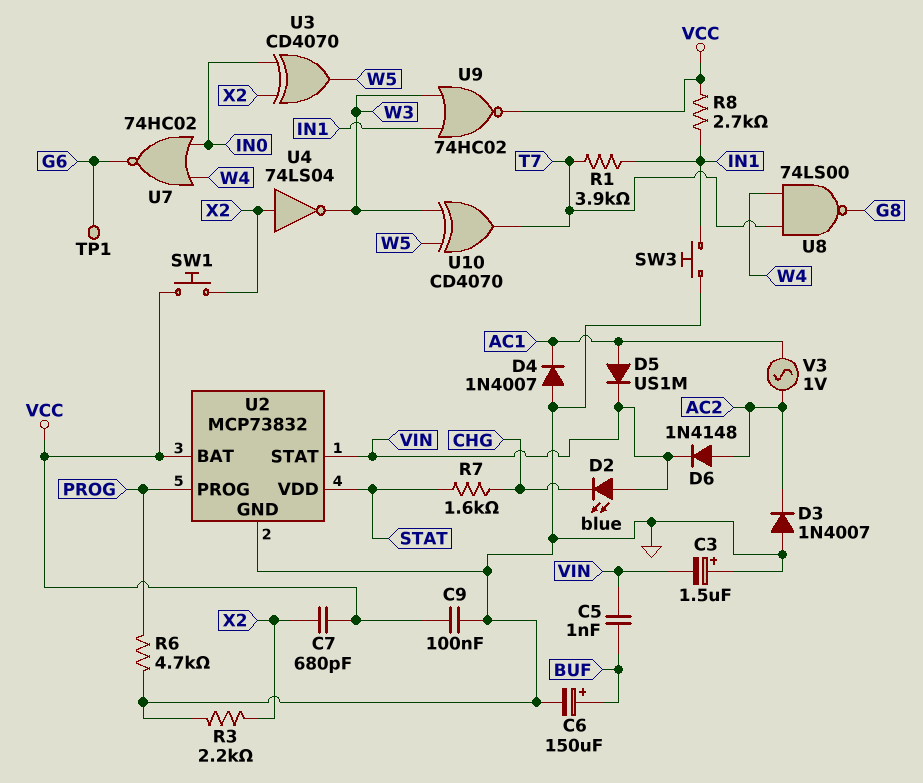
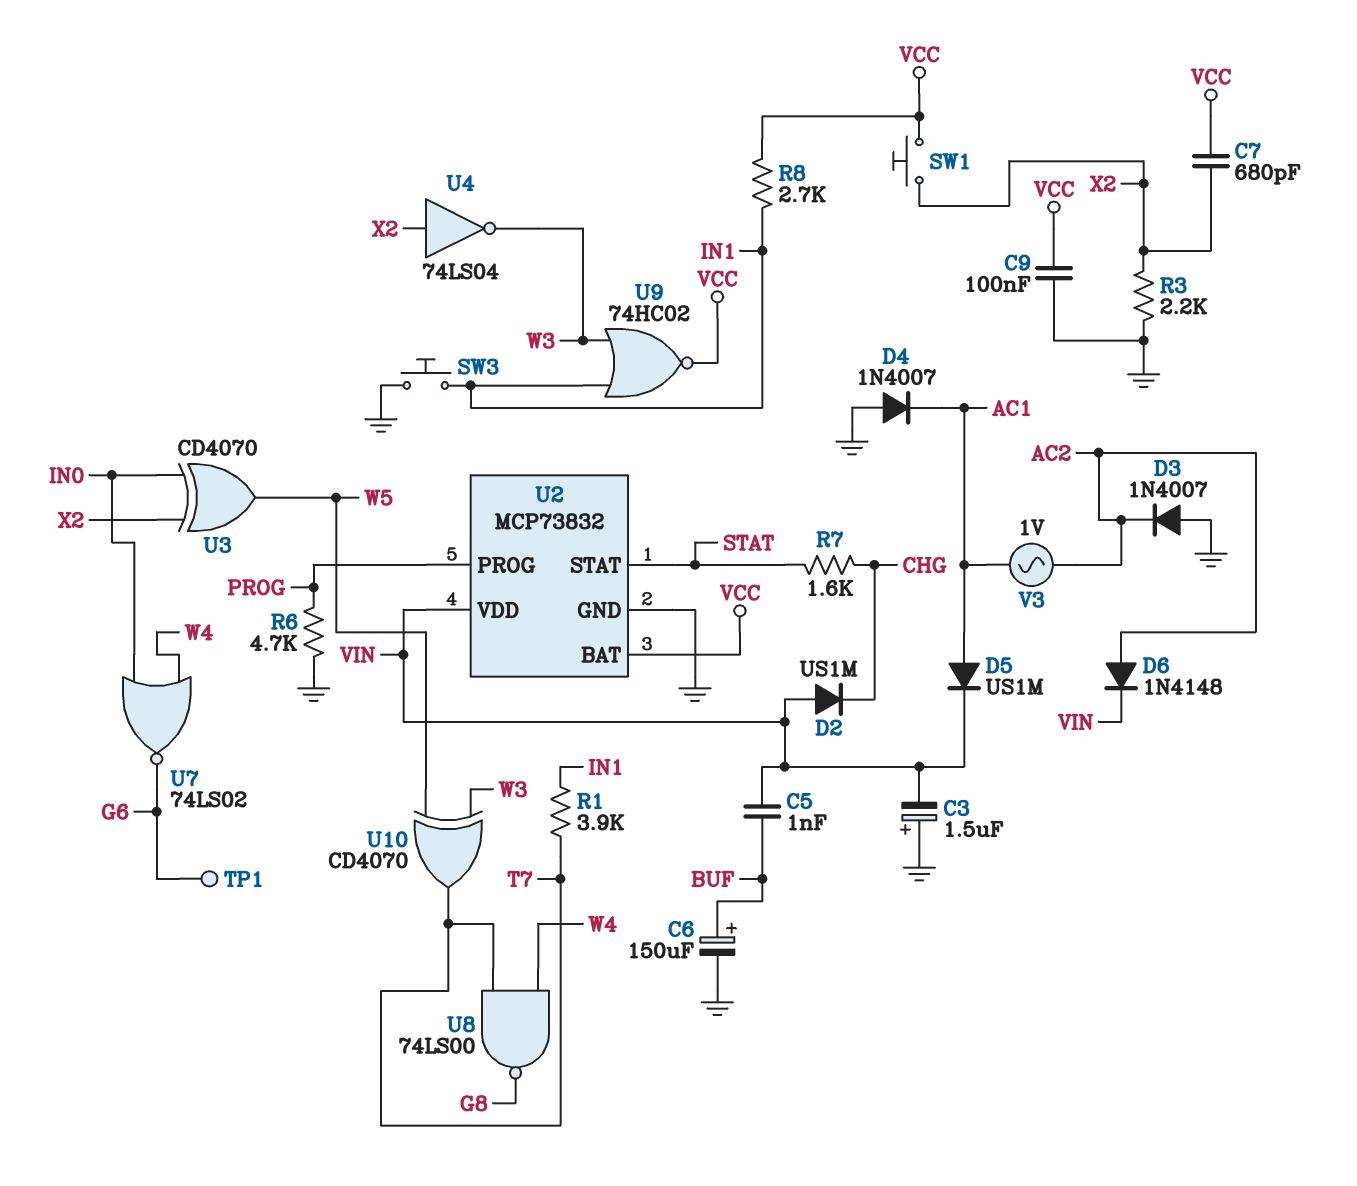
D2: LED blue (A VIN, K CHG) -> diode US1M (A VIN, K CHG)
U2 pin STAT: VIN -> STAT
U2 pin VDD: STAT -> VIN
U7: NOR 74HC02 (in IN0, in W4, out G6) -> NOR 74LS02 (in IN0, in W4, out G6)

